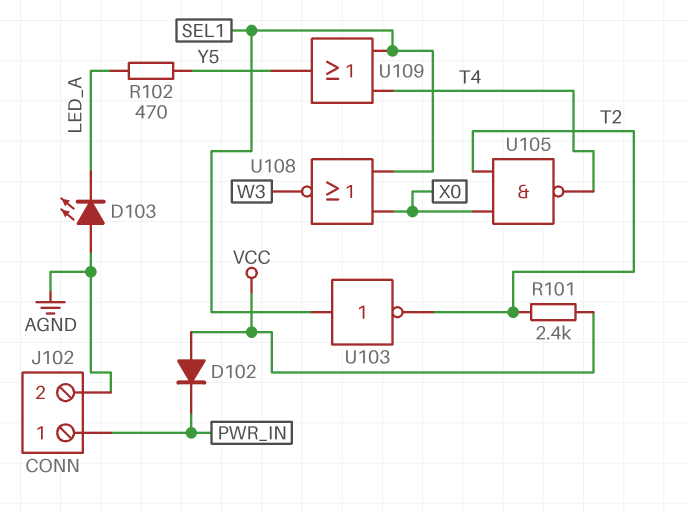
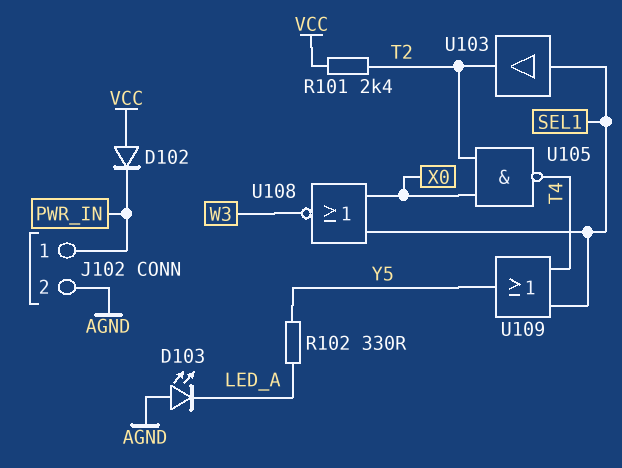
R102: 470 (LED_A, Y5) -> 330 (LED_A, Y5)
U103: NOT (in SEL1, out T2) -> buffer (in SEL1, out T2)

